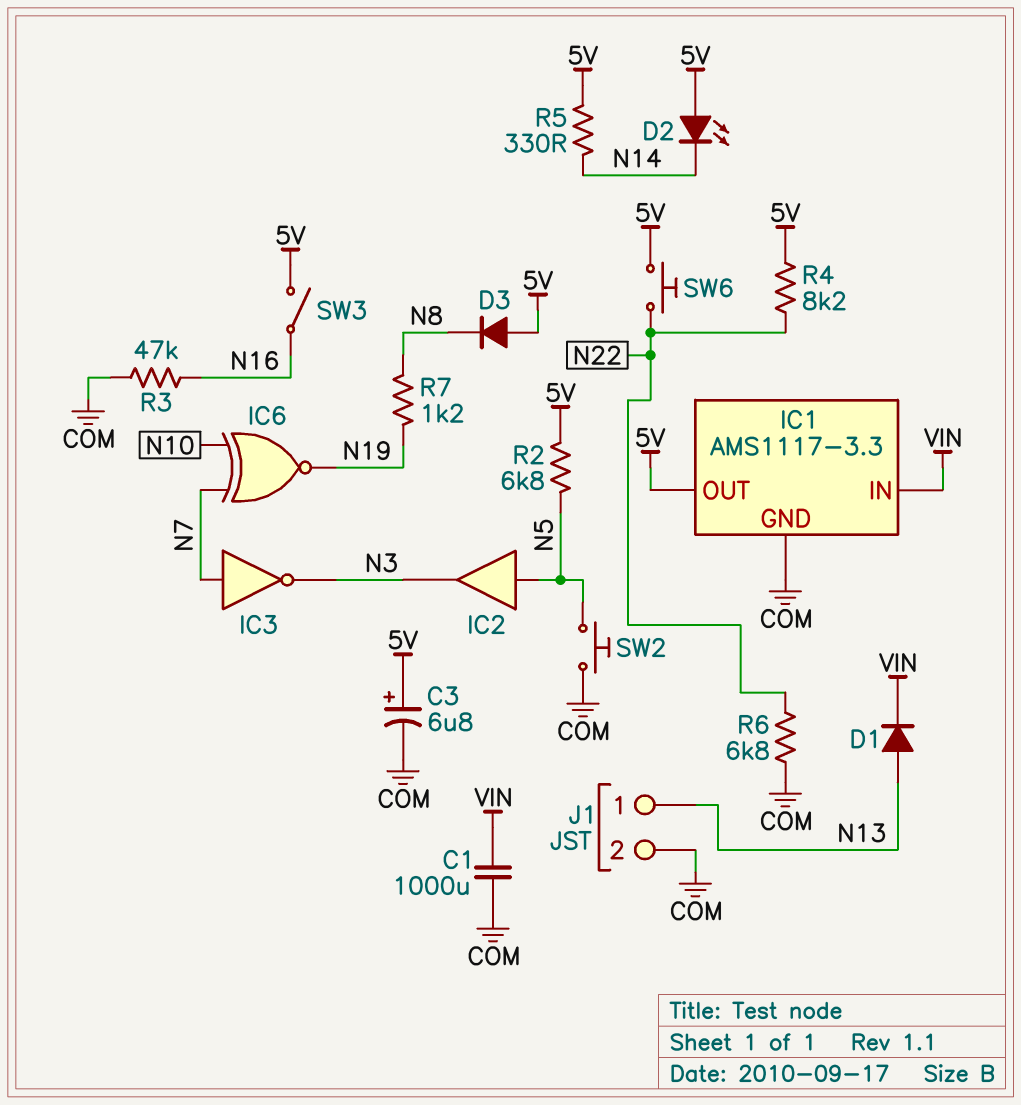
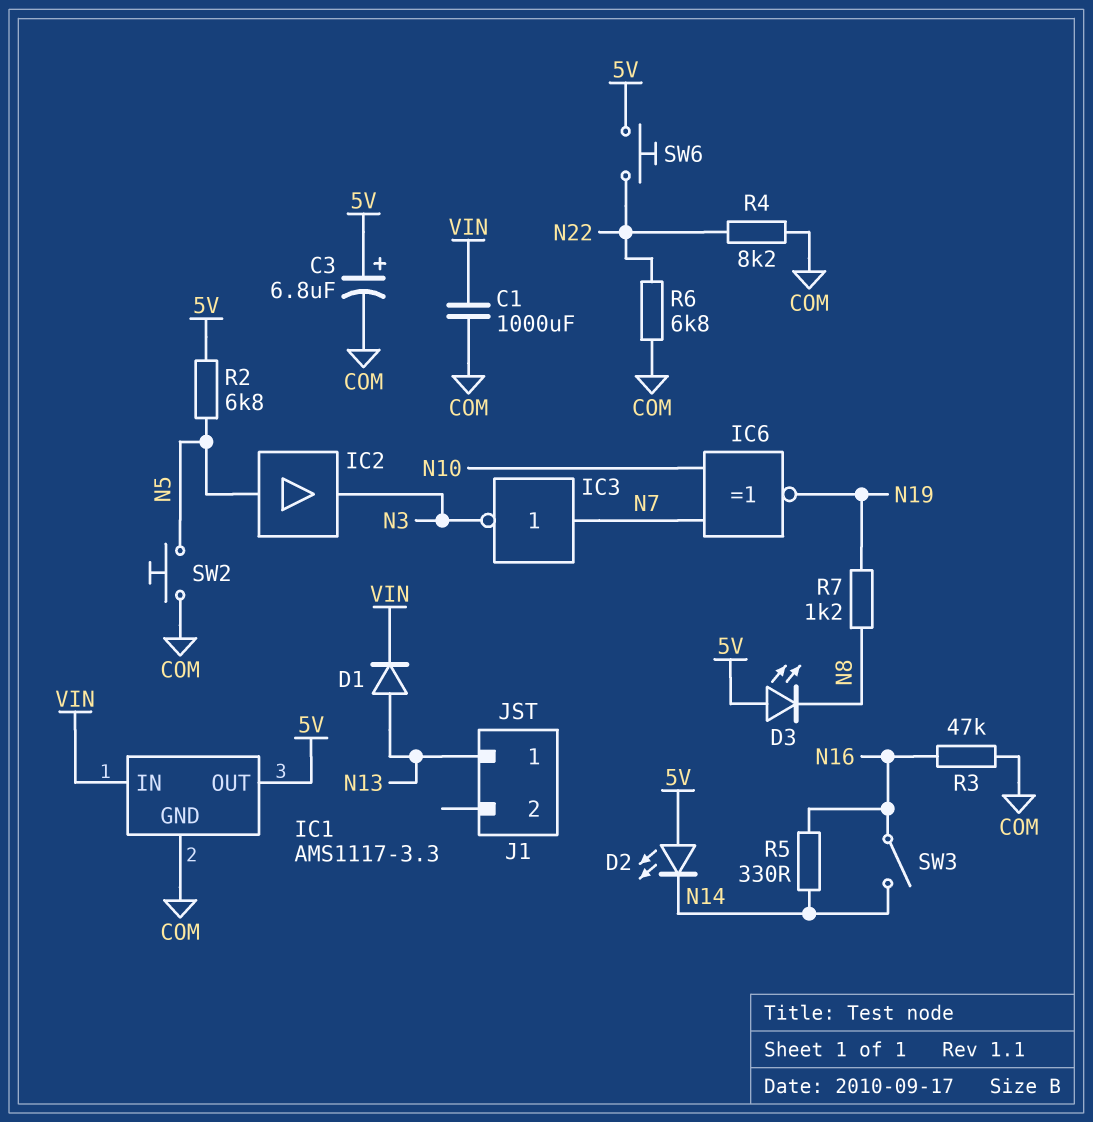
D3: diode (A 5V, K N8) -> LED (A 5V, K N8)
J1 pin 2: COM -> none
R4: 8.2k (5V, N22) -> 8.2k (COM, N22)
R5: 330 (5V, N14) -> 330 (N14, N16)
SW3: switch (5V, N16) -> switch (N14, N16)

